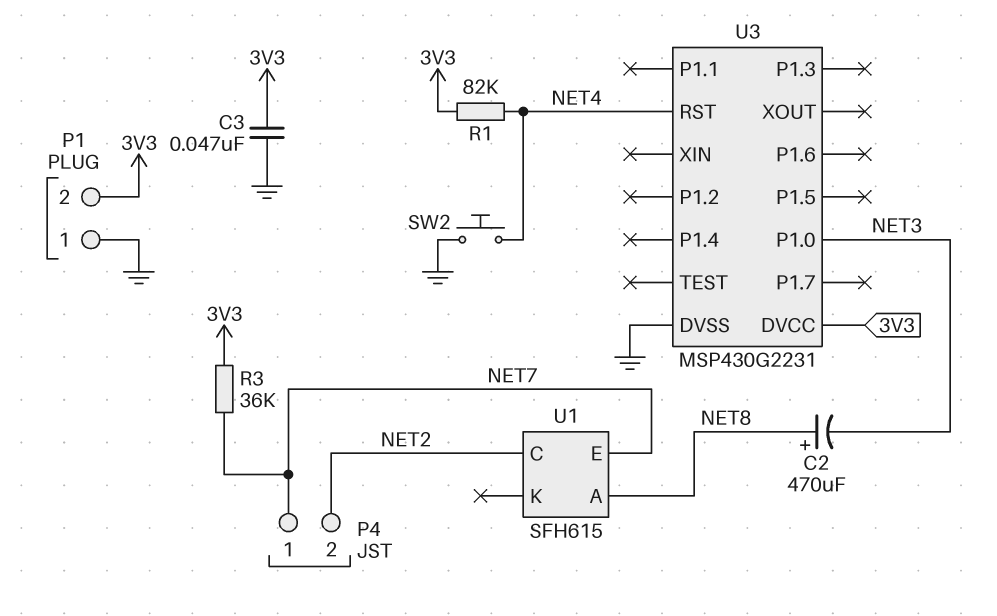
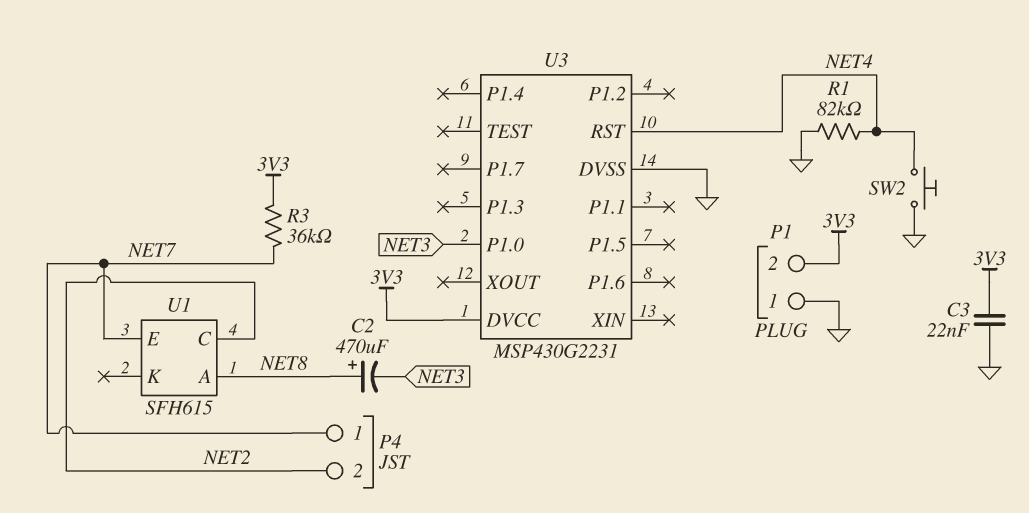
C3: 47nF (3V3, GND) -> 22nF (3V3, GND)
R1: 82k (3V3, NET4) -> 82k (GND, NET4)

